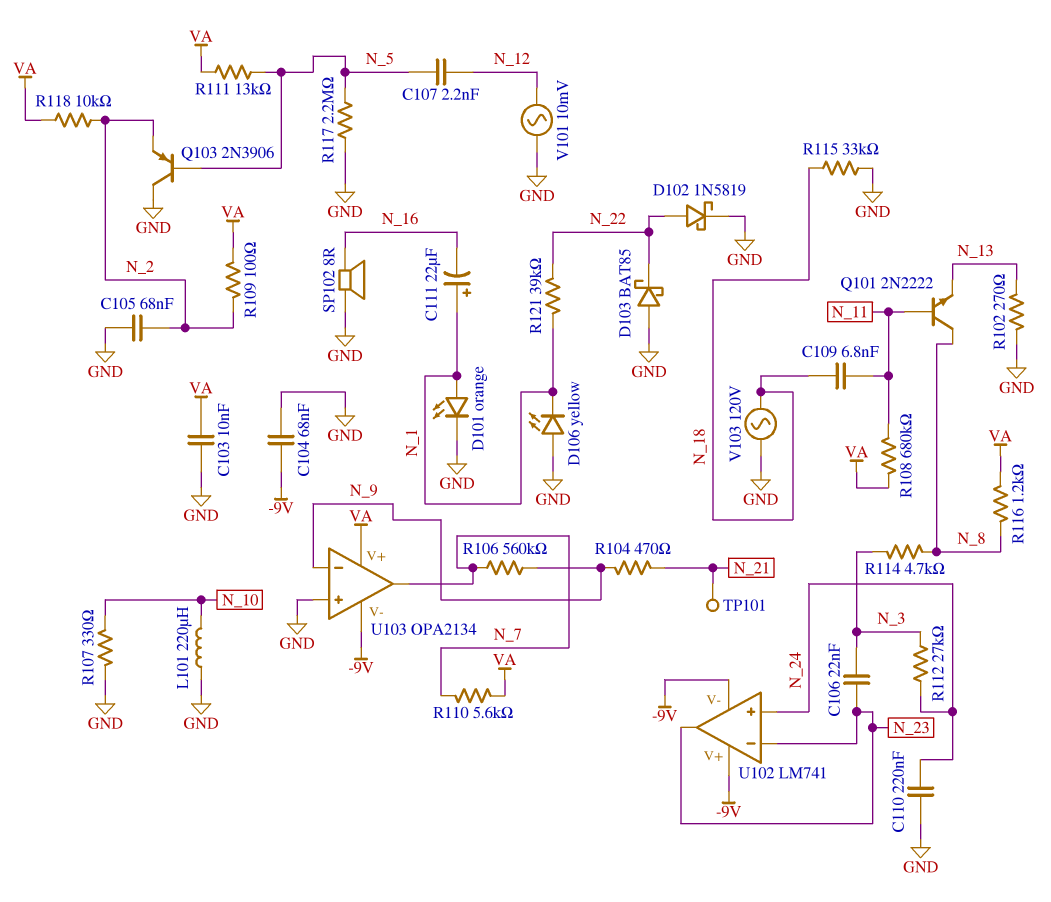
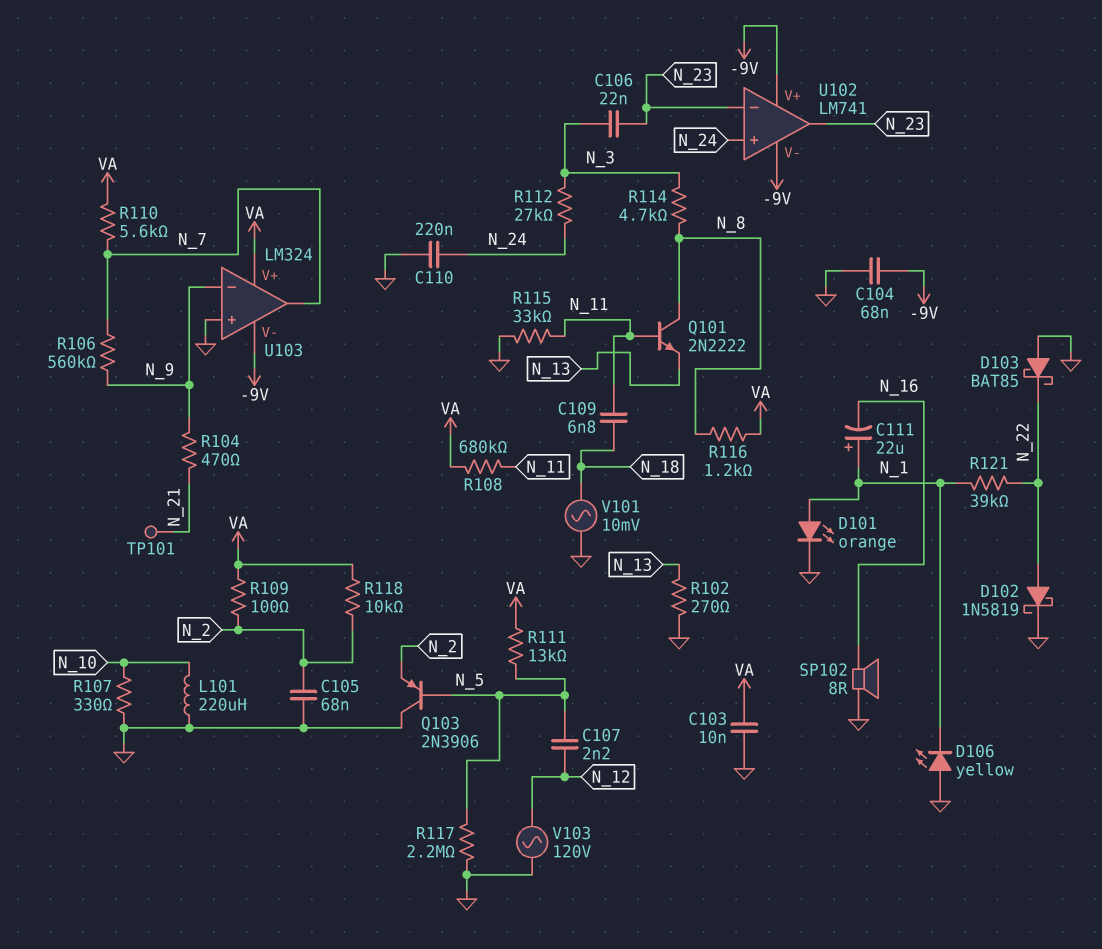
R115: 33k (GND, N_18) -> 33k (GND, N_11)
U103: OPA2134 -> LM324
V101: AC 10mV (GND, N_12) -> AC 10mV (GND, N_18)
V103: AC 120V (GND, N_18) -> AC 120V (GND, N_12)

